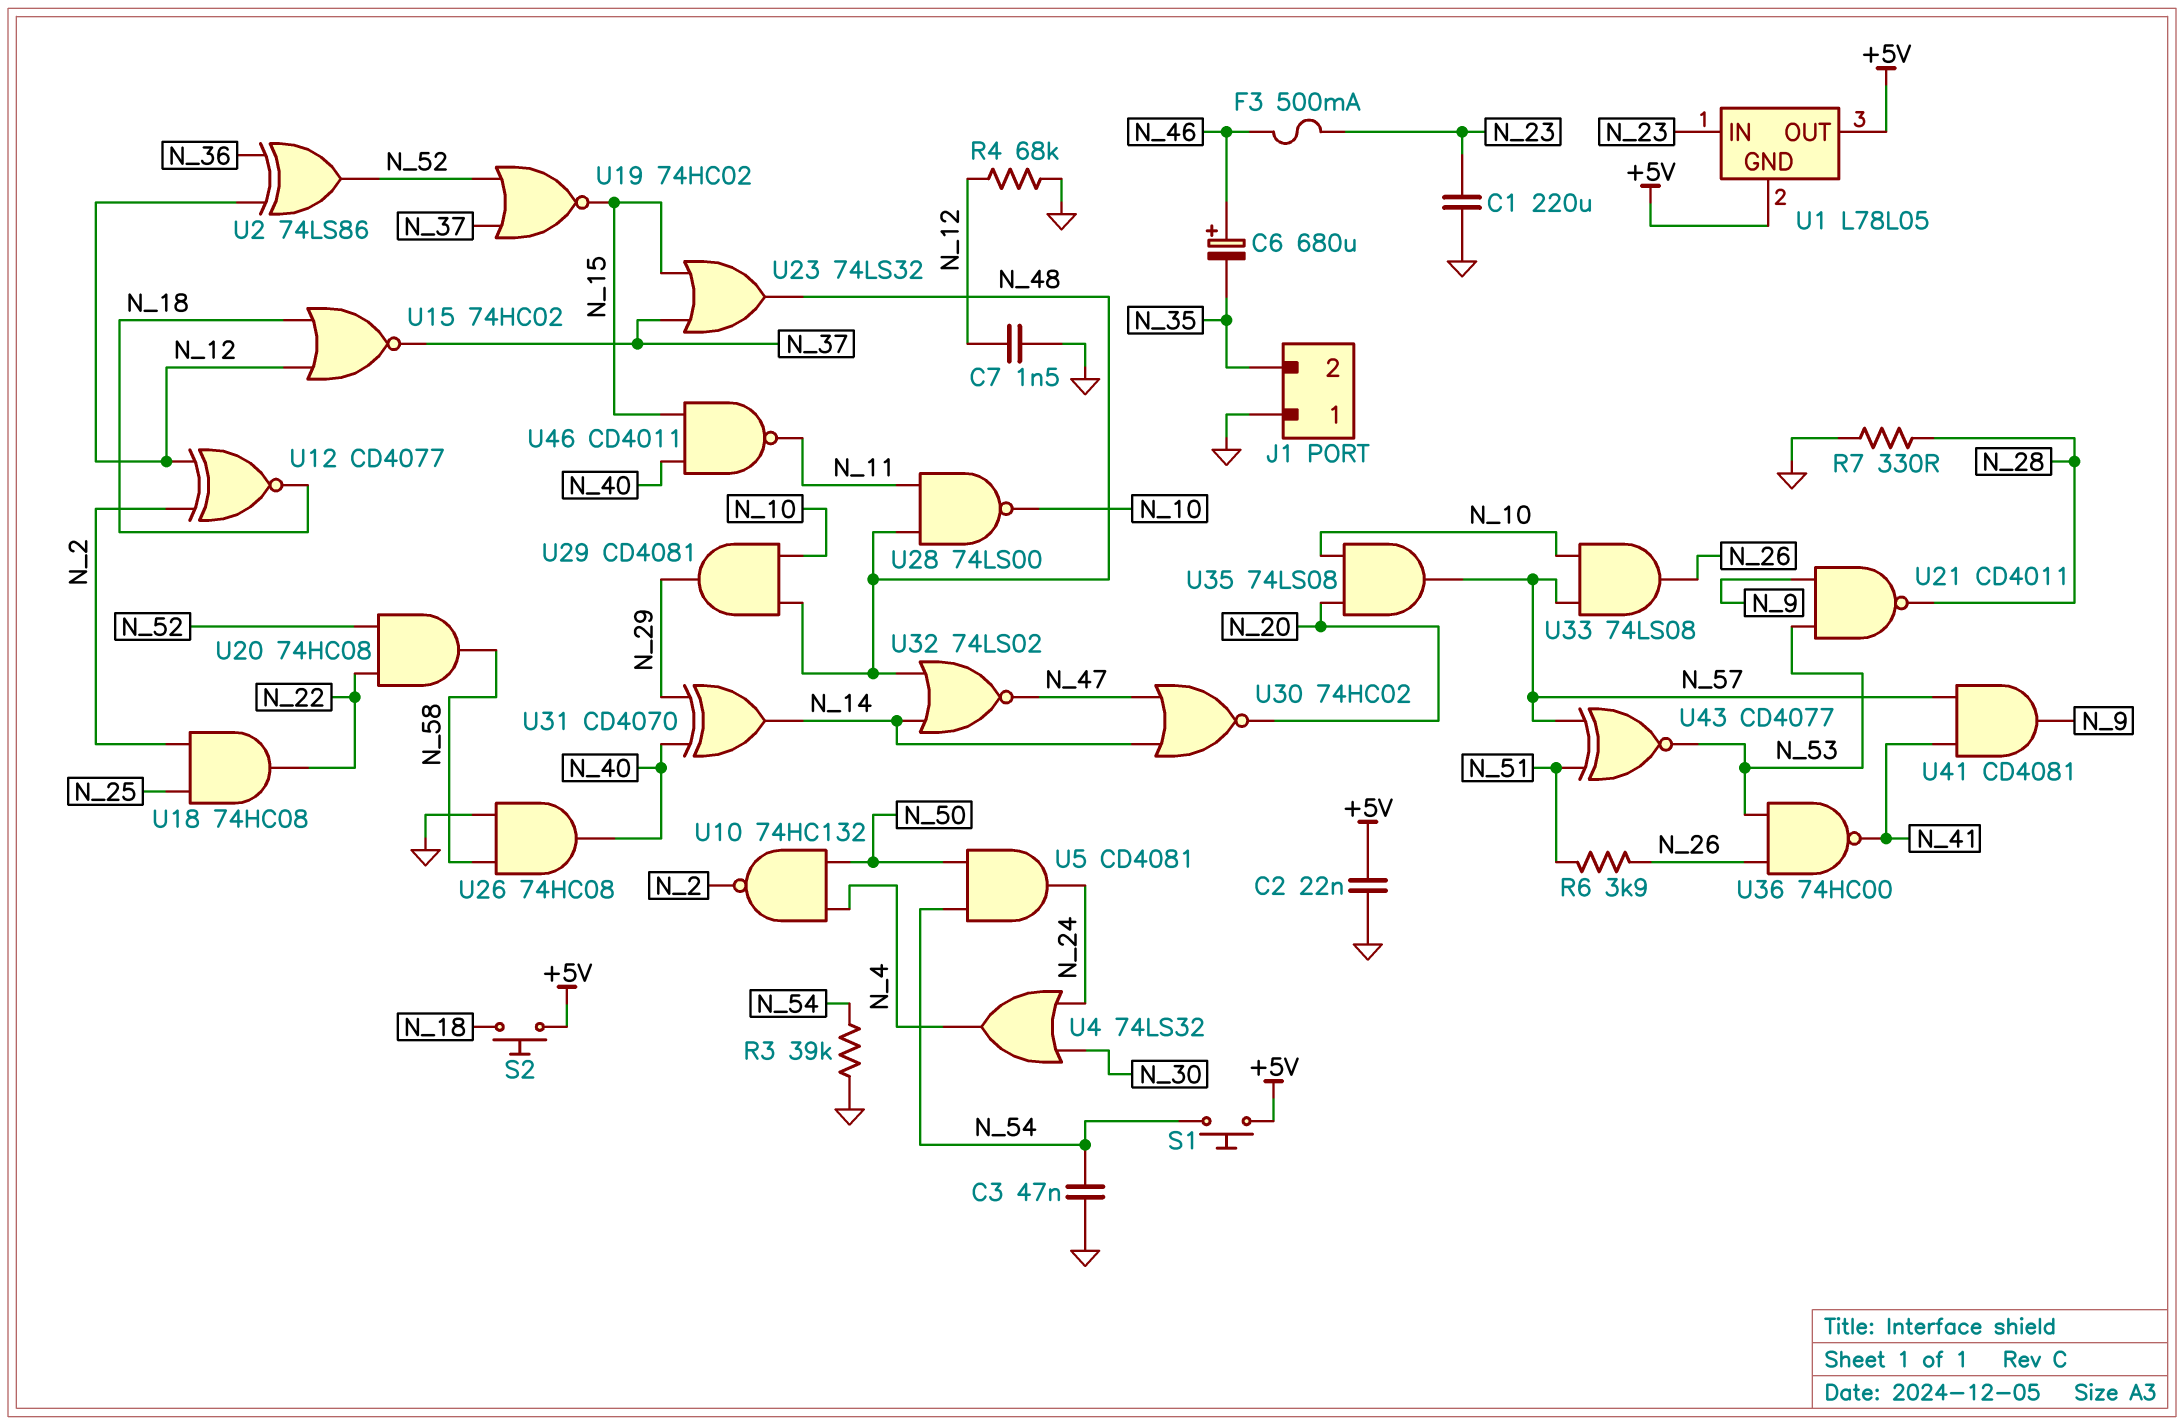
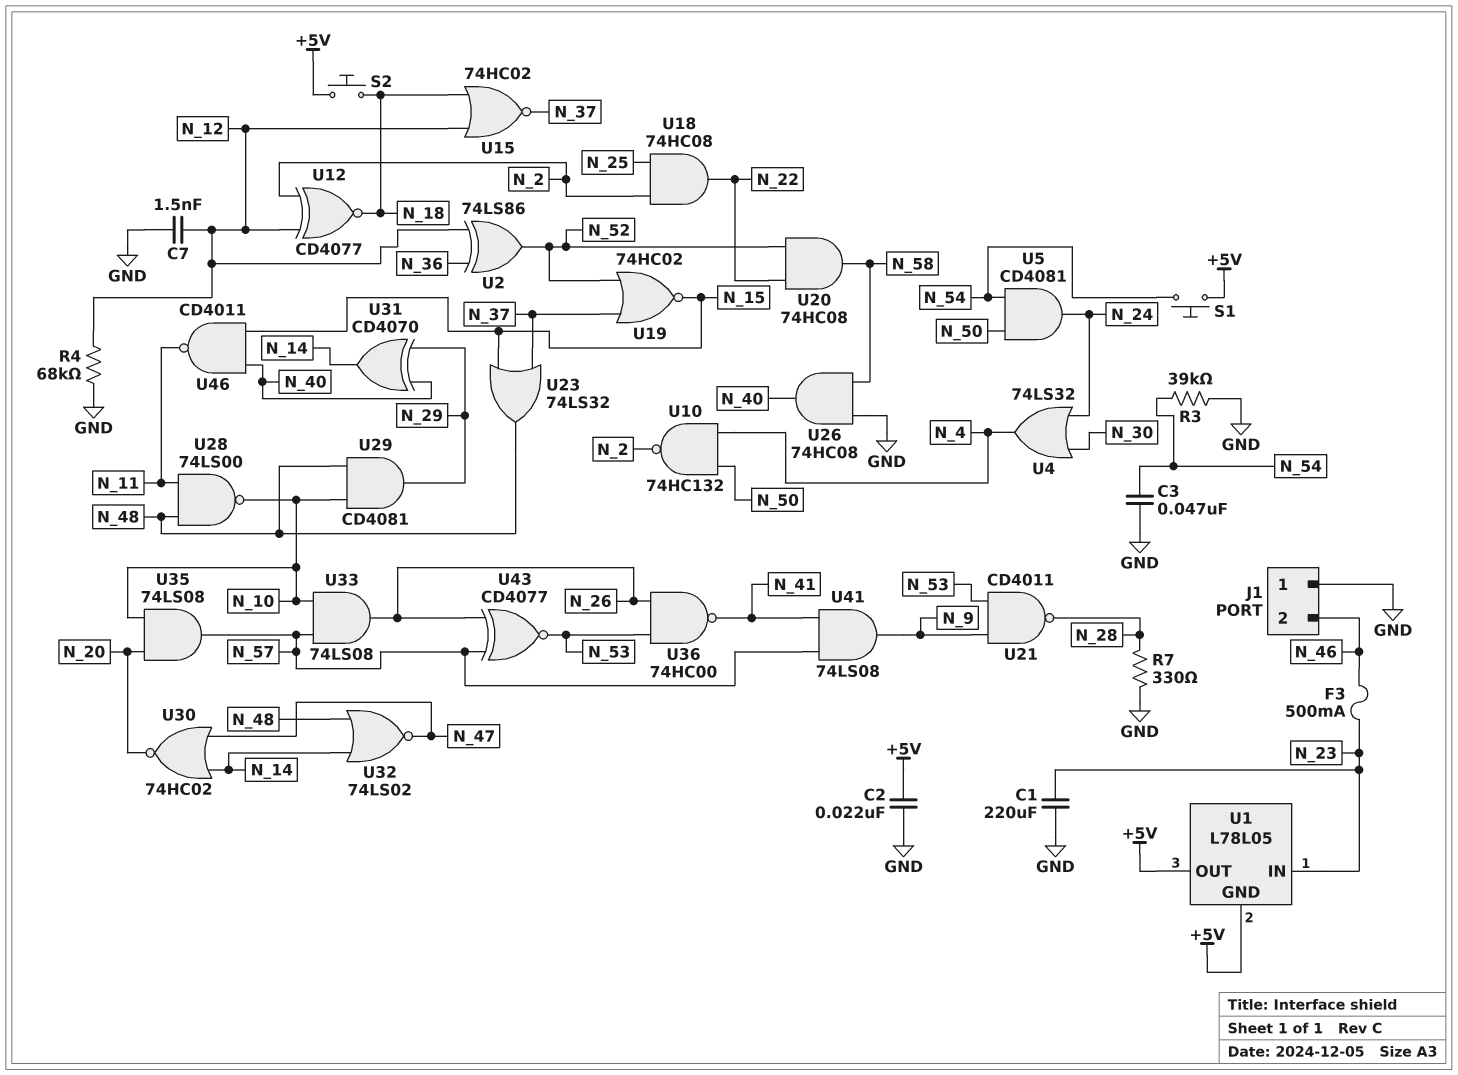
C6: 680uF (plus N_46, minus N_35) -> none
J1 pin 2: N_35 -> N_46
R6: 3.9k (N_26, N_51) -> none
U41: AND CD4081 (in N_41, in N_57, out N_9) -> AND 74LS08 (in N_41, in N_57, out N_9)
U43: XNOR CD4077 (in N_51, in N_57, out N_53) -> XNOR CD4077 (in N_26, in N_57, out N_53)

